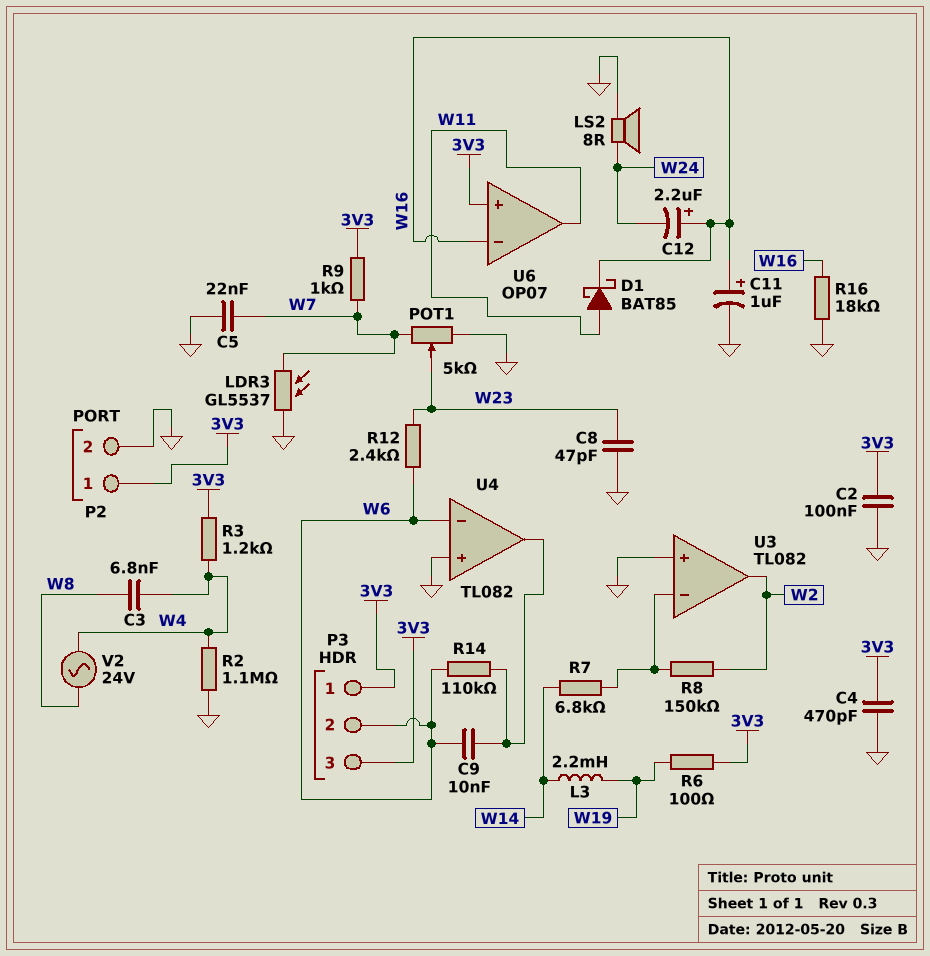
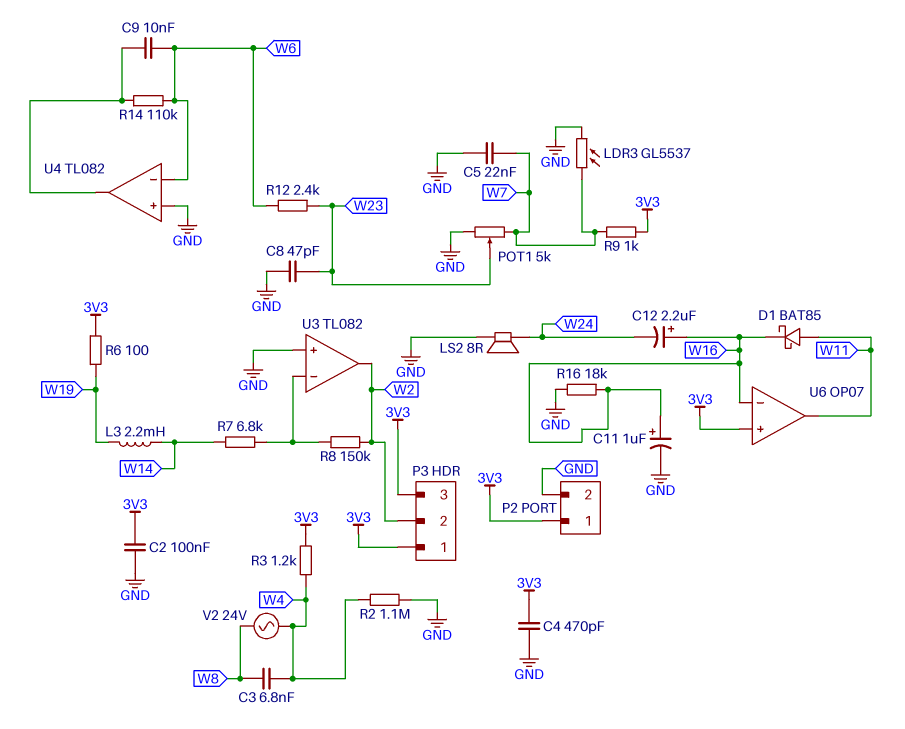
P3 pin 2: W6 -> W2

